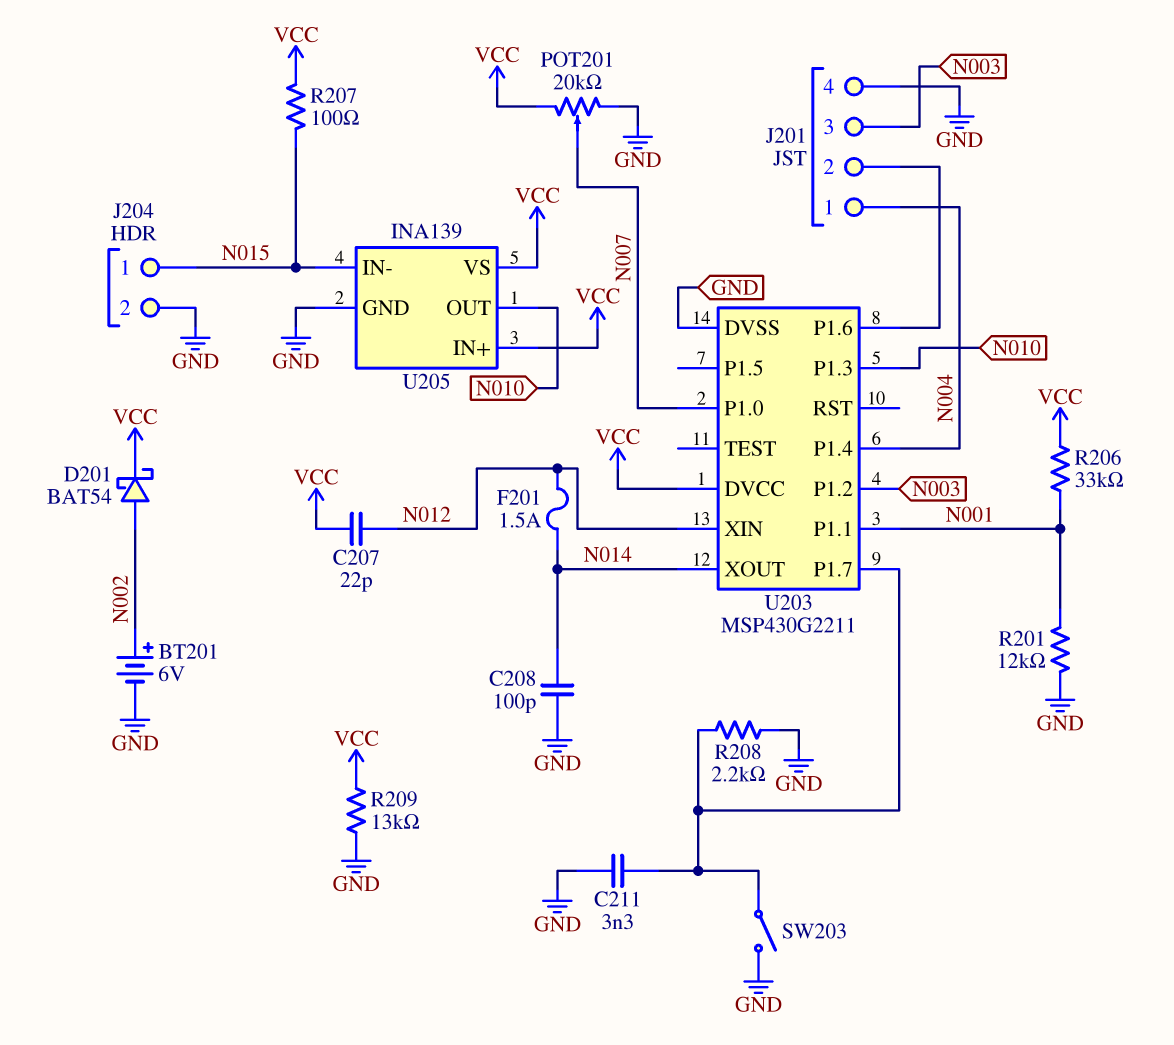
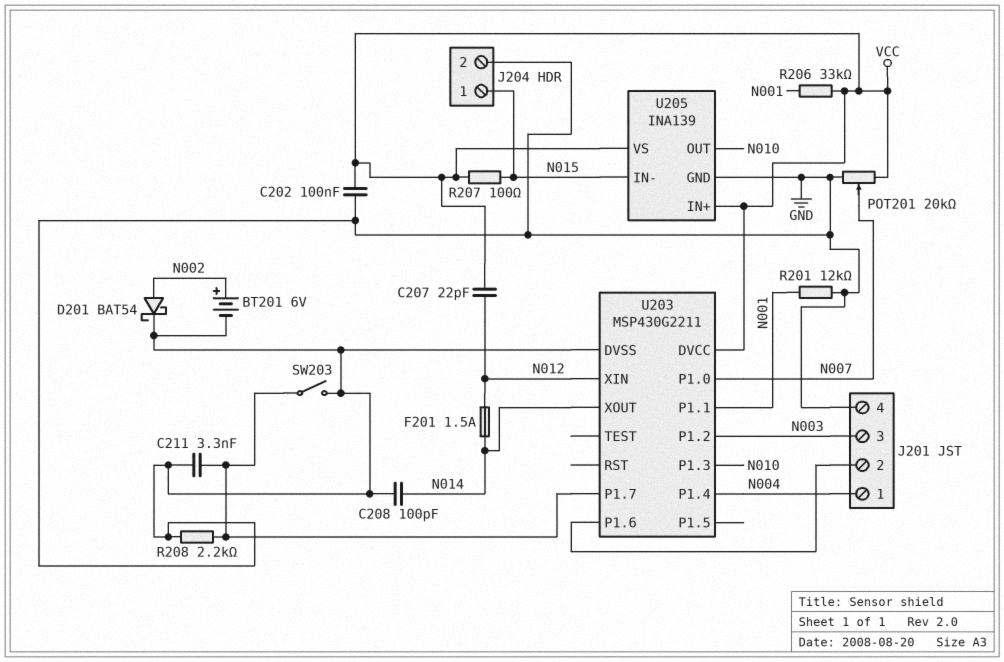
C202: none -> 100nF (GND, VCC)
D201: schottky BAT54 (A N002, K VCC) -> schottky BAT54 (A N002, K GND)
R209: 13k (GND, VCC) -> none

